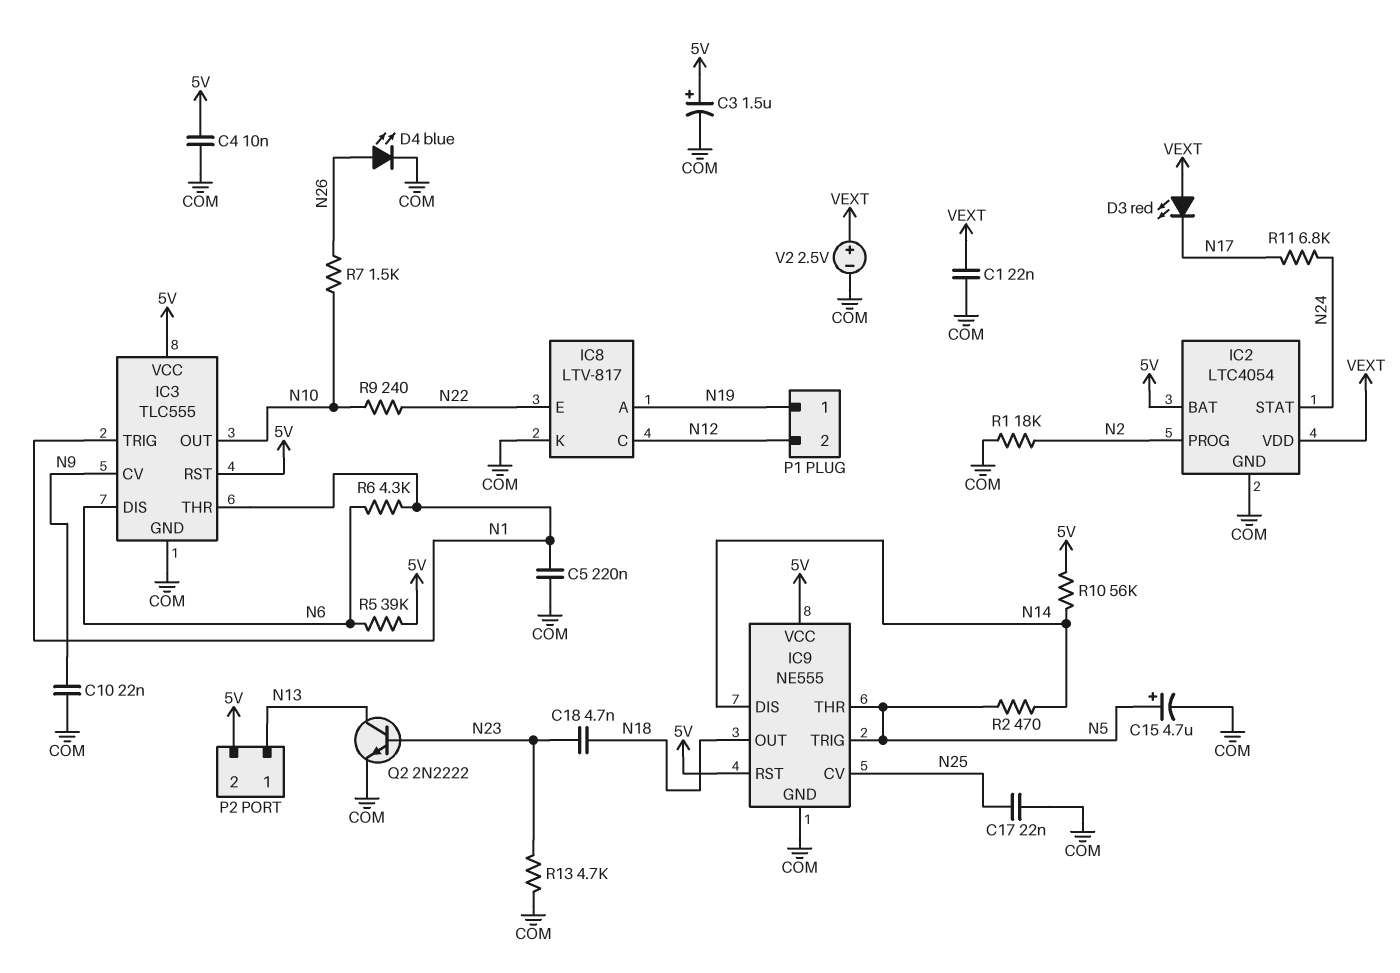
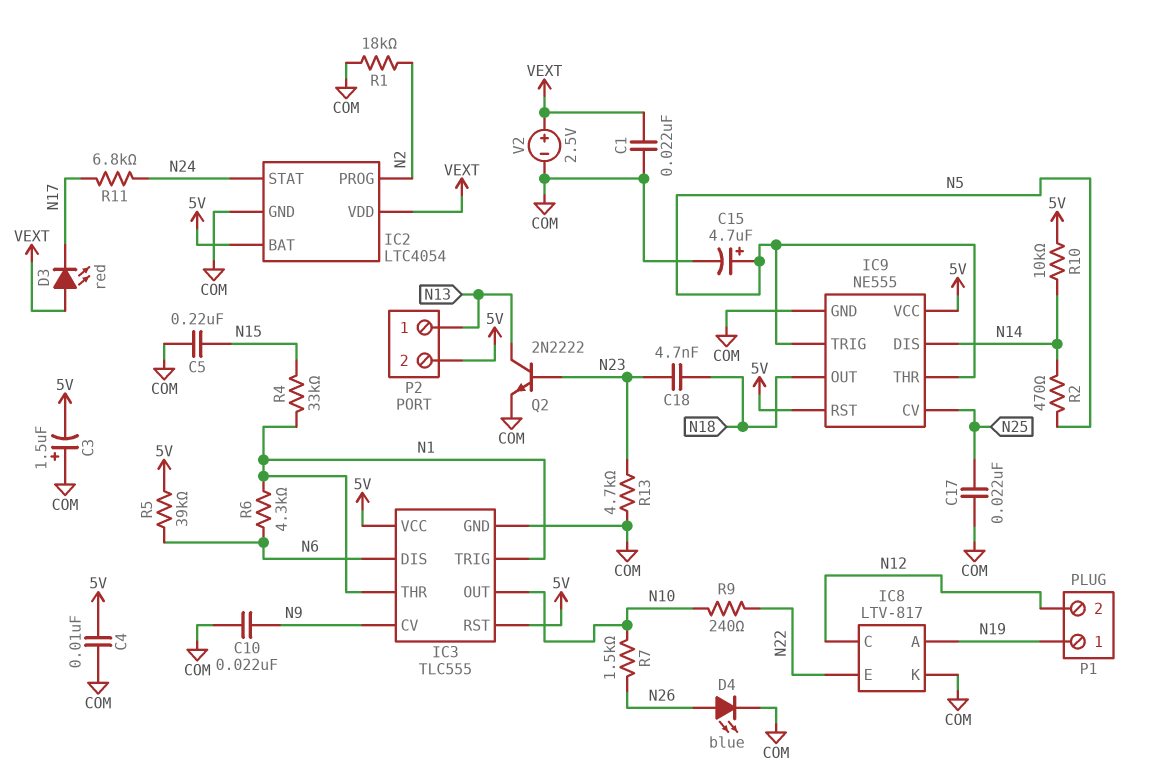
C3: 1.5uF (plus 5V, minus COM) -> 1.5uF (plus COM, minus 5V)
C5: 220nF (COM, N1) -> 220nF (COM, N15)
R4: none -> 33k (N1, N15)
R10: 56k (5V, N14) -> 10k (5V, N14)

